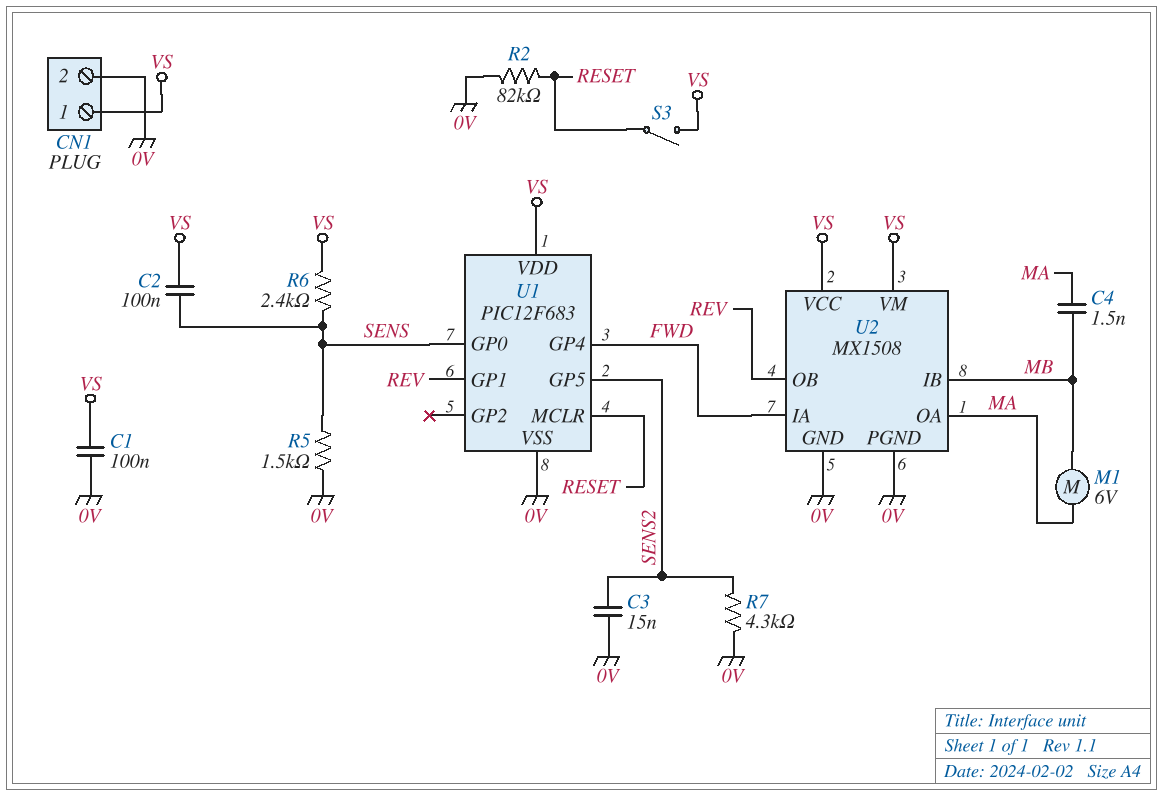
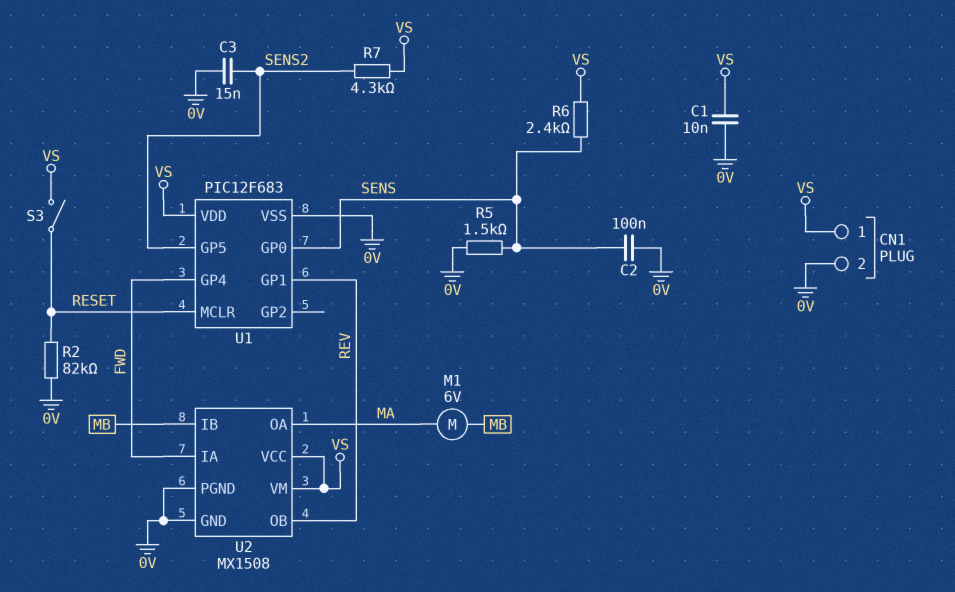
C1: 100nF (0V, VS) -> 10nF (0V, VS)
C2: 100nF (SENS, VS) -> 100nF (0V, SENS)
C4: 1.5nF (MA, MB) -> none
R7: 4.3k (0V, SENS2) -> 4.3k (SENS2, VS)

